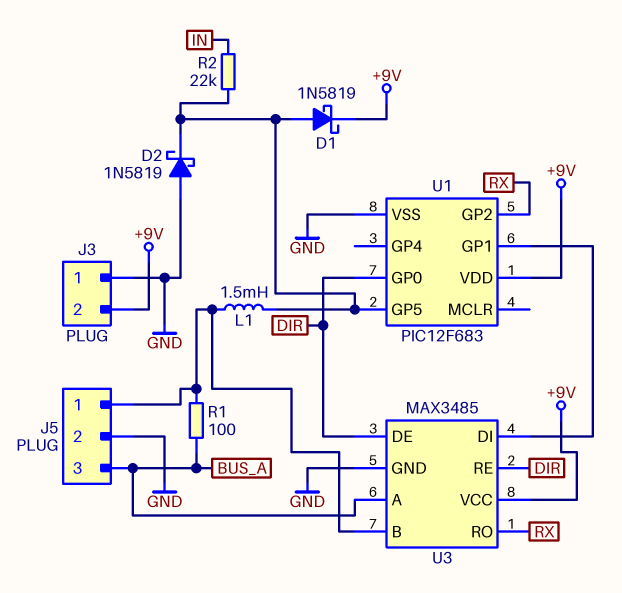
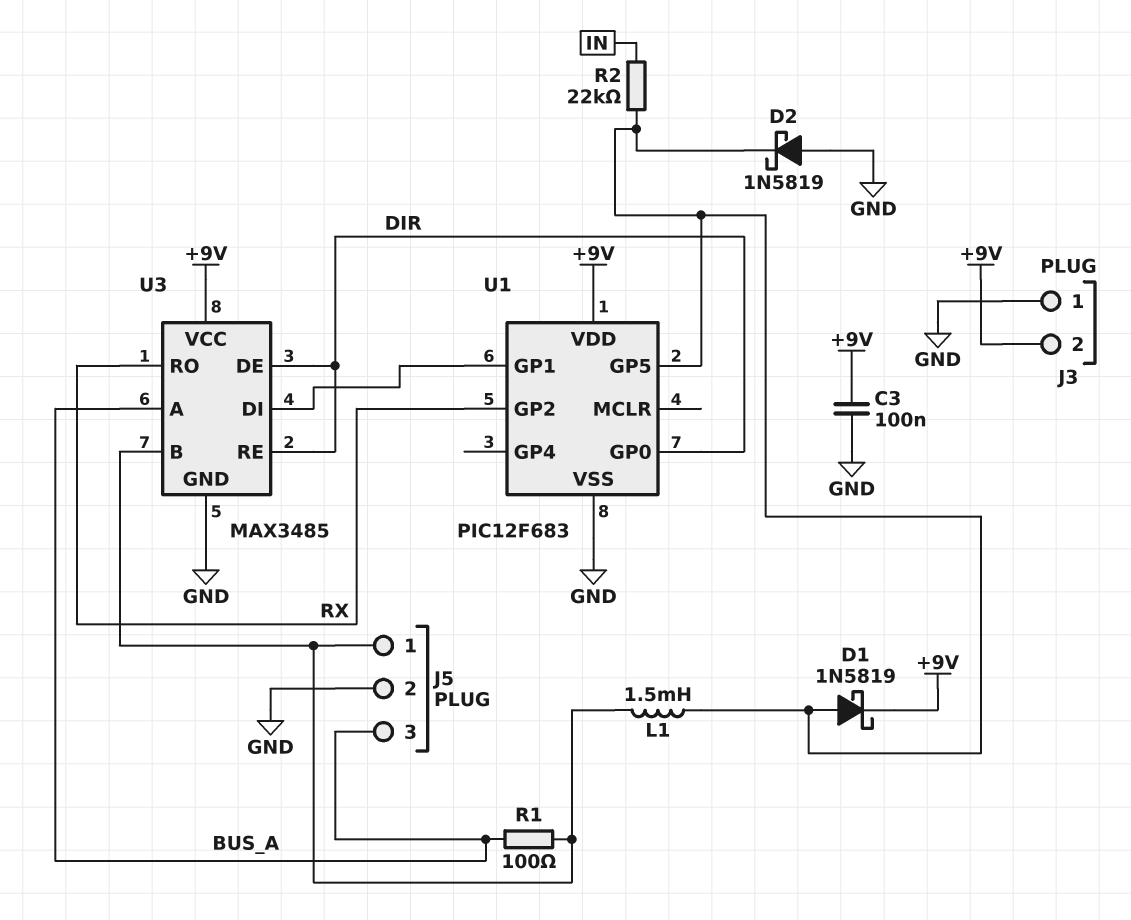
C3: none -> 100nF (+9V, GND)

